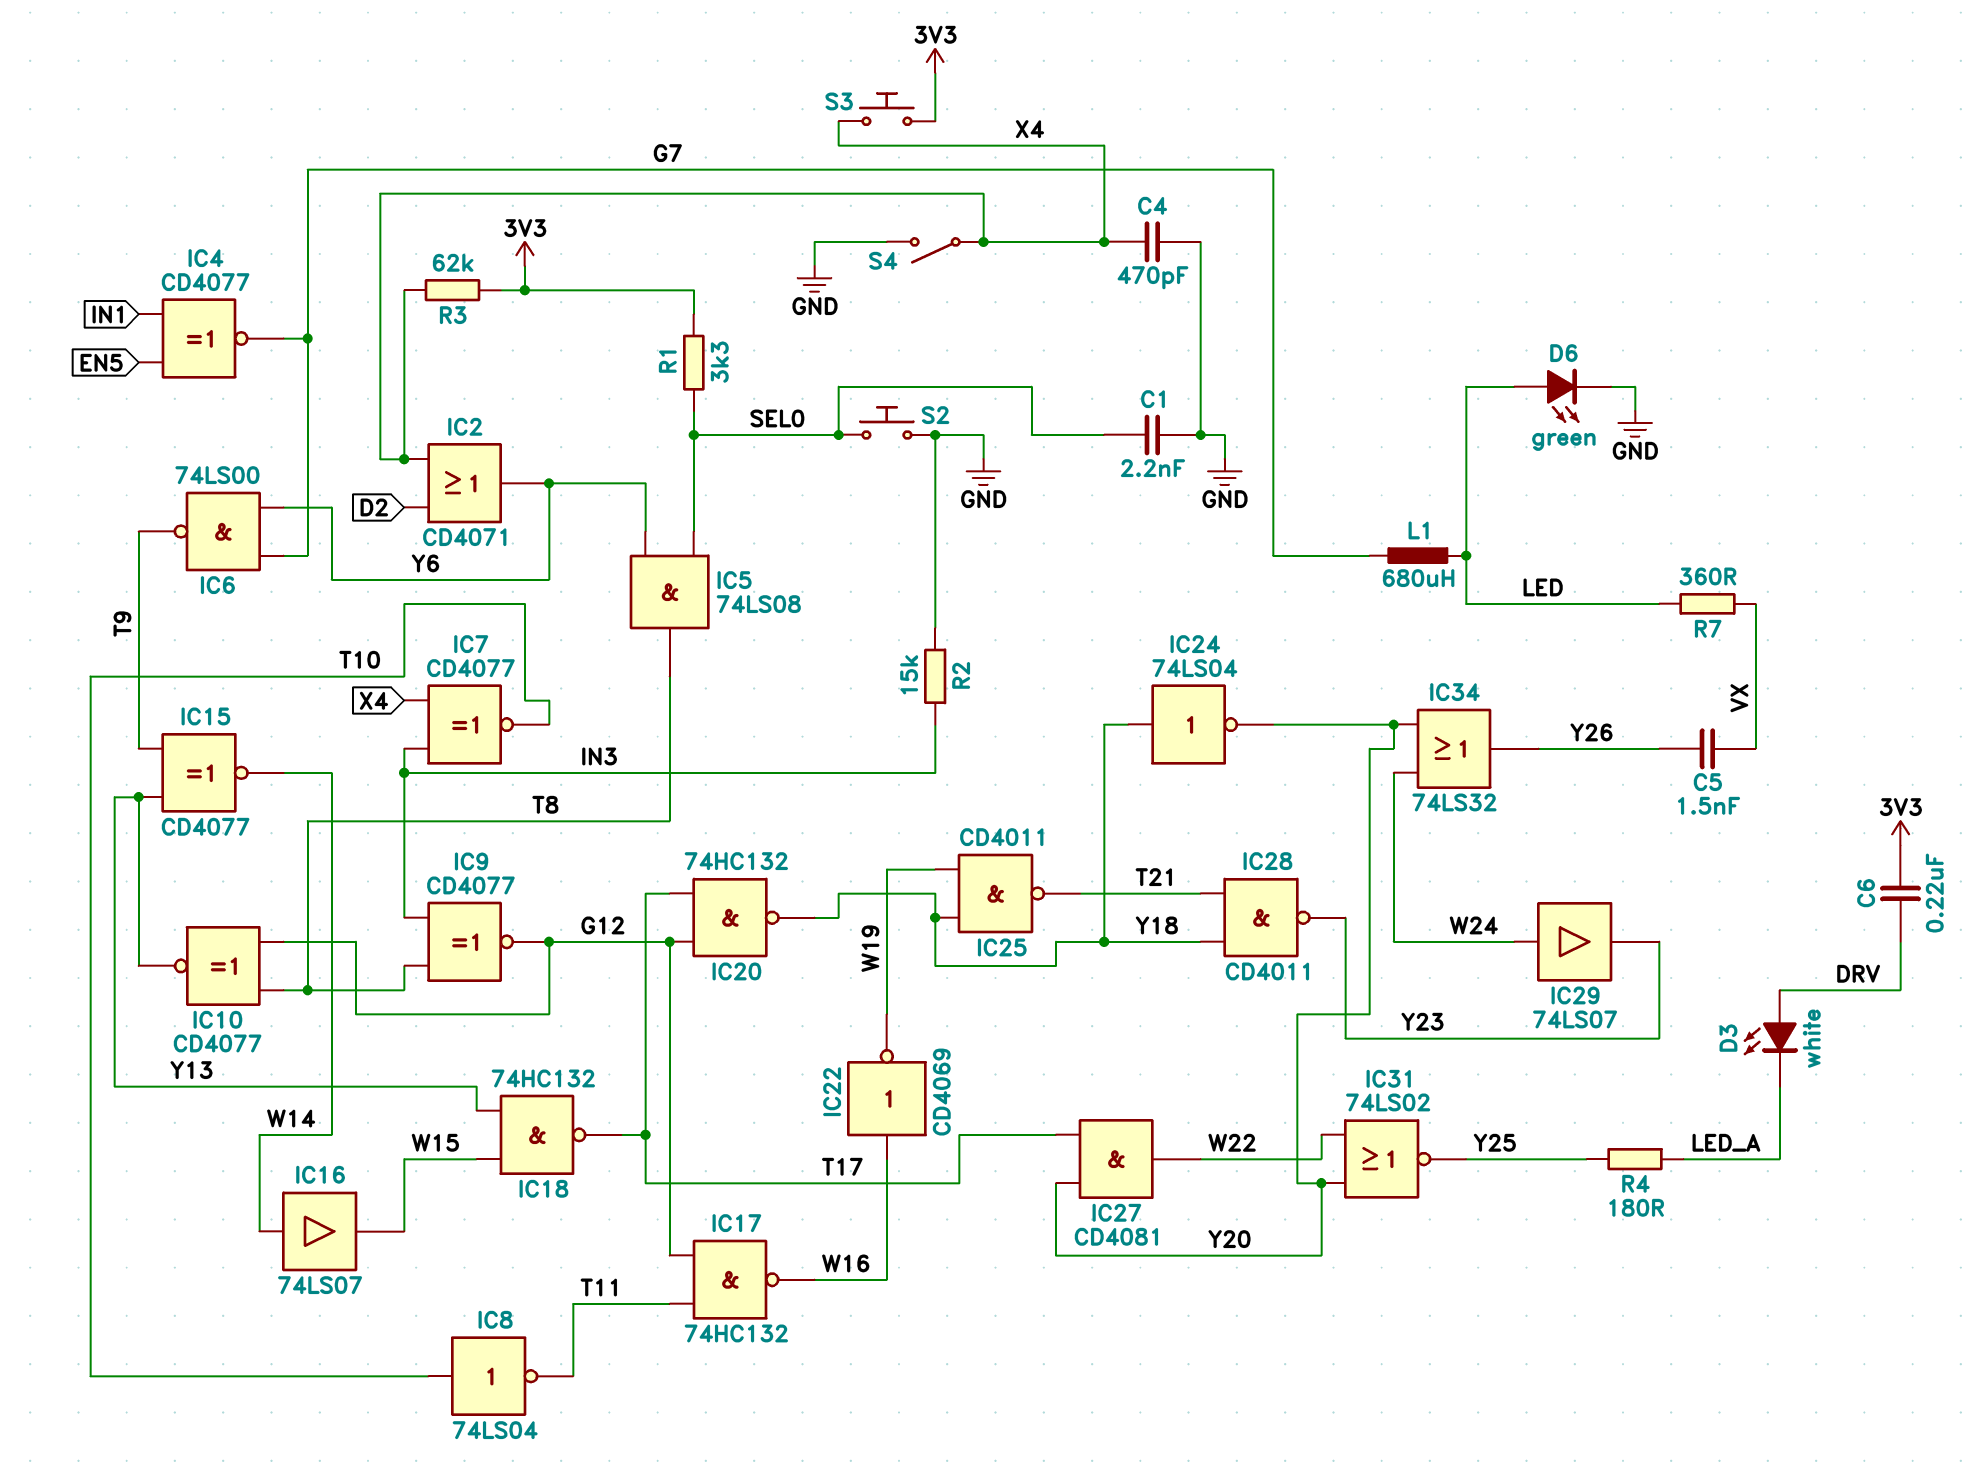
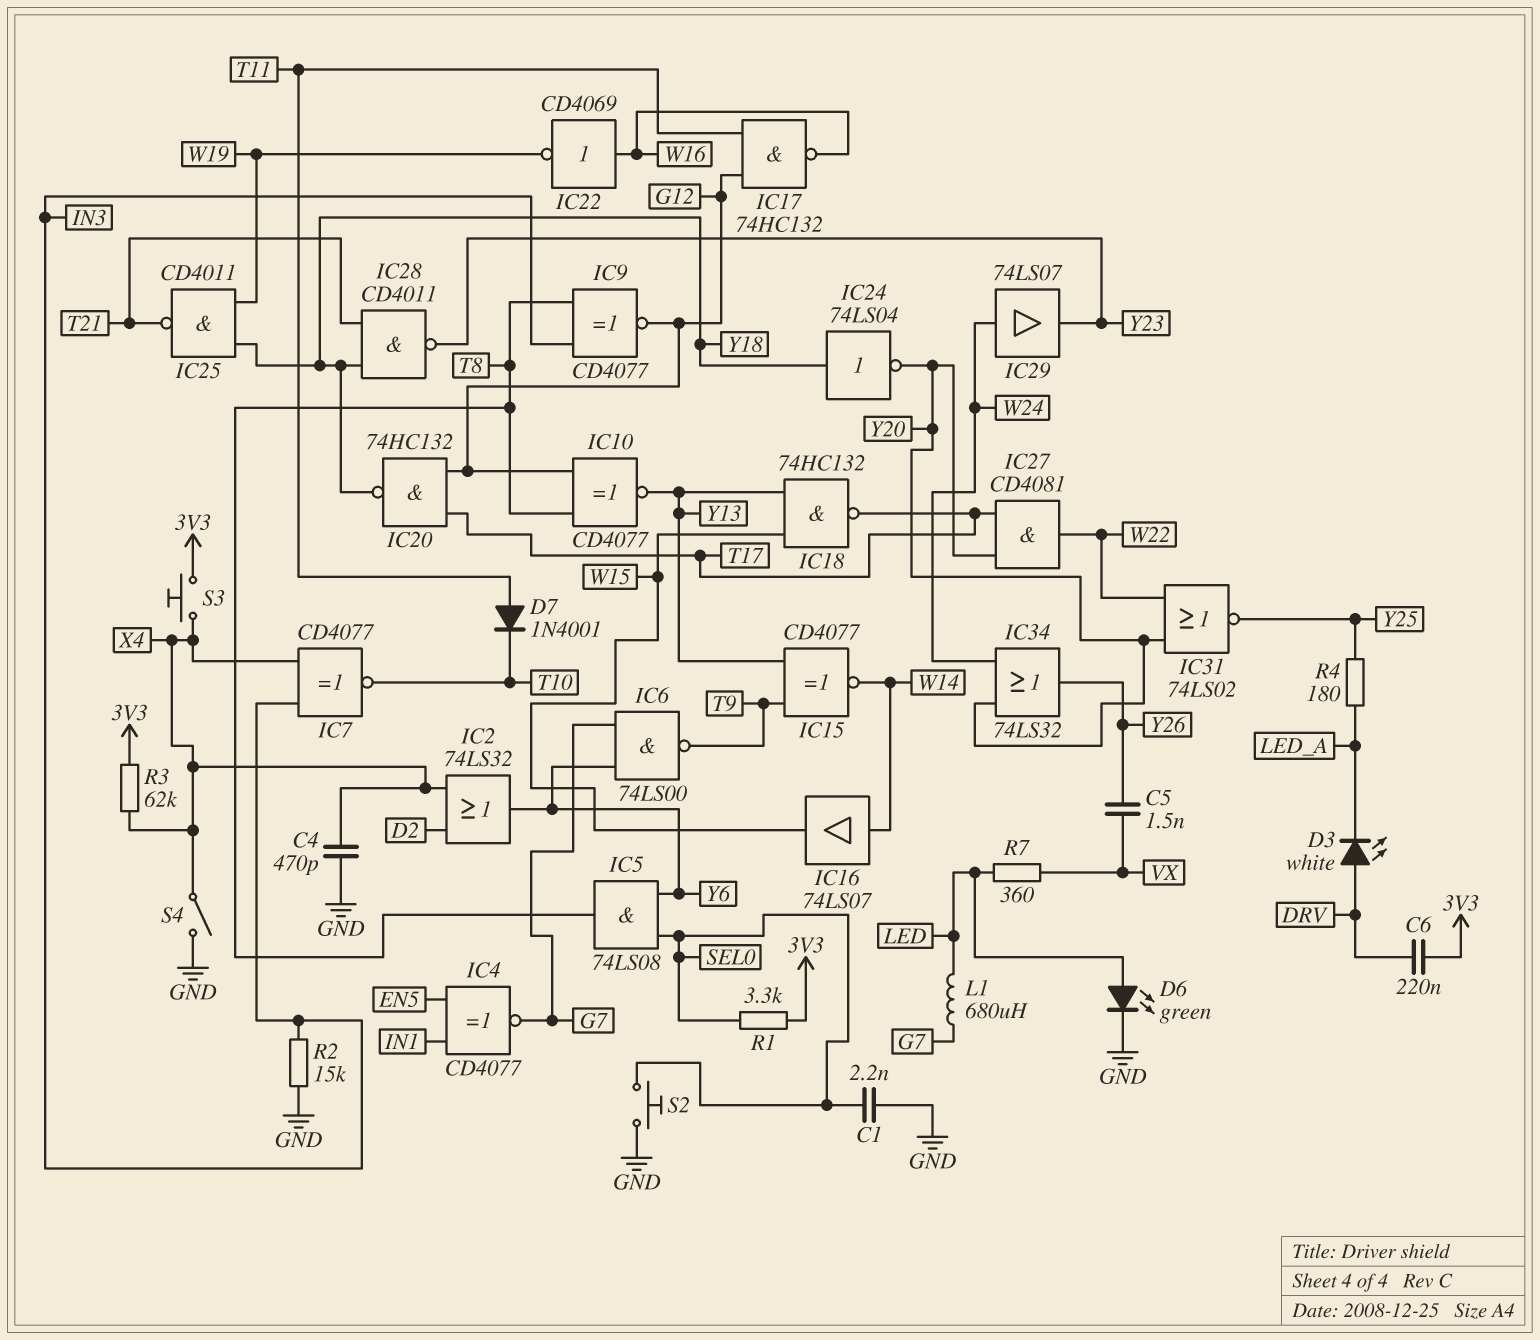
D7: none -> diode 1N4001 (A T11, K T10)
IC2: OR CD4071 (in D2, in X4, out Y6) -> OR 74LS32 (in D2, in X4, out Y6)
IC8: NOT 74LS04 (in T10, out T11) -> none

